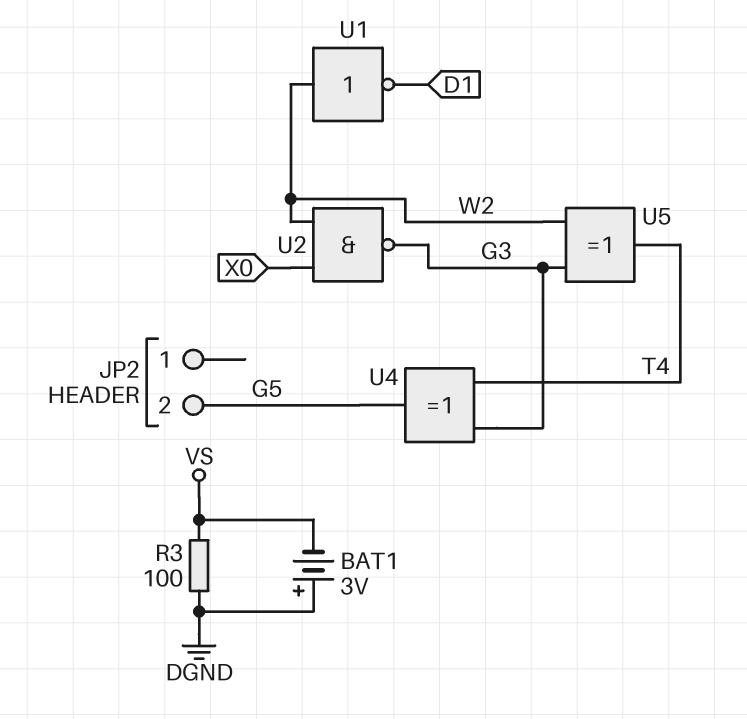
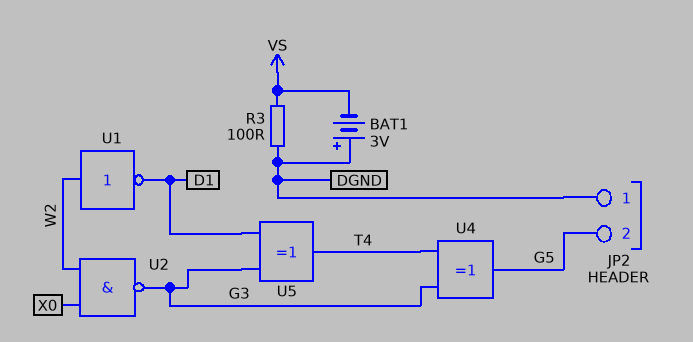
JP2 pin 1: none -> DGND
U5: XOR (in G3, in W2, out T4) -> XOR (in D1, in G3, out T4)

